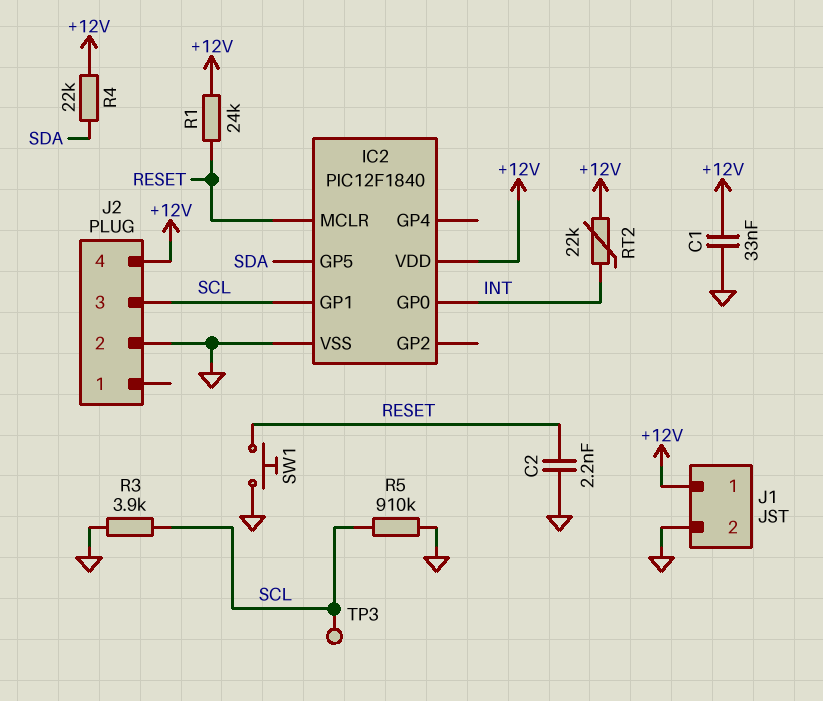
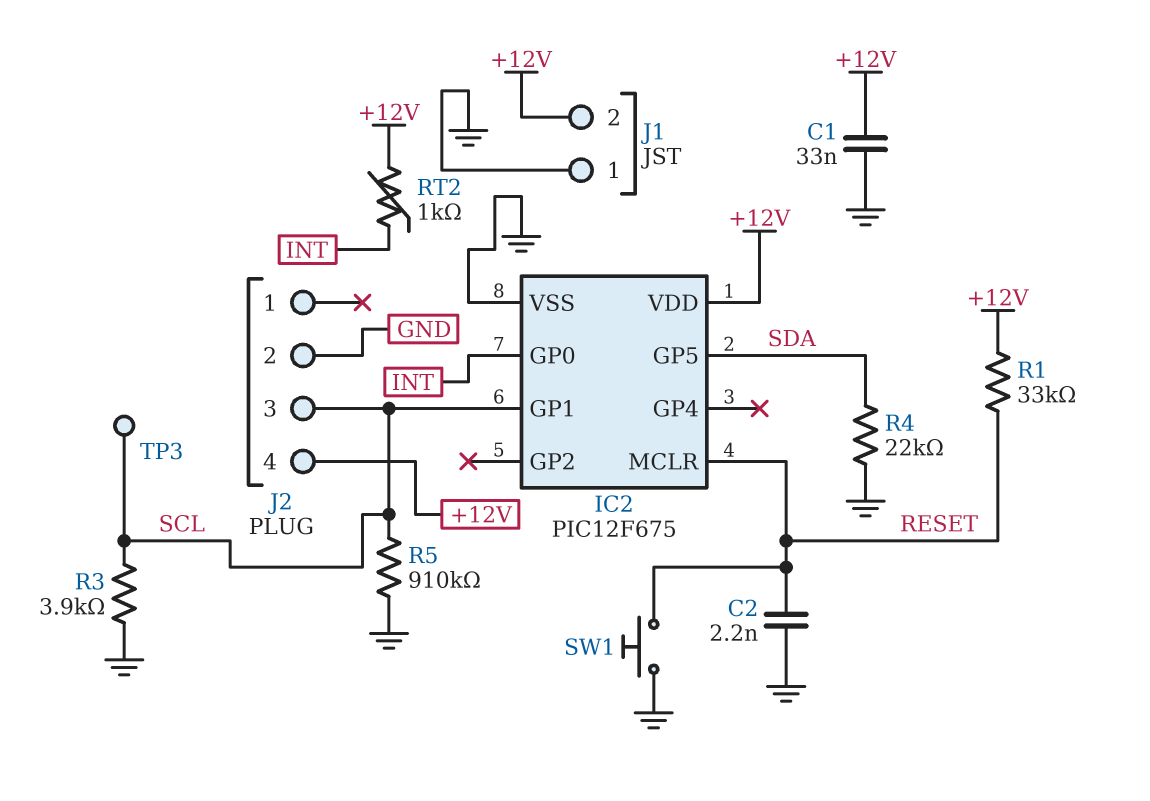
IC2: PIC12F1840 -> PIC12F675
J1 pin 1: +12V -> GND
J1 pin 2: GND -> +12V
R1: 24k (+12V, RESET) -> 33k (+12V, RESET)
R4: 22k (+12V, SDA) -> 22k (GND, SDA)
RT2: 22k (+12V, INT) -> 1k (+12V, INT)

